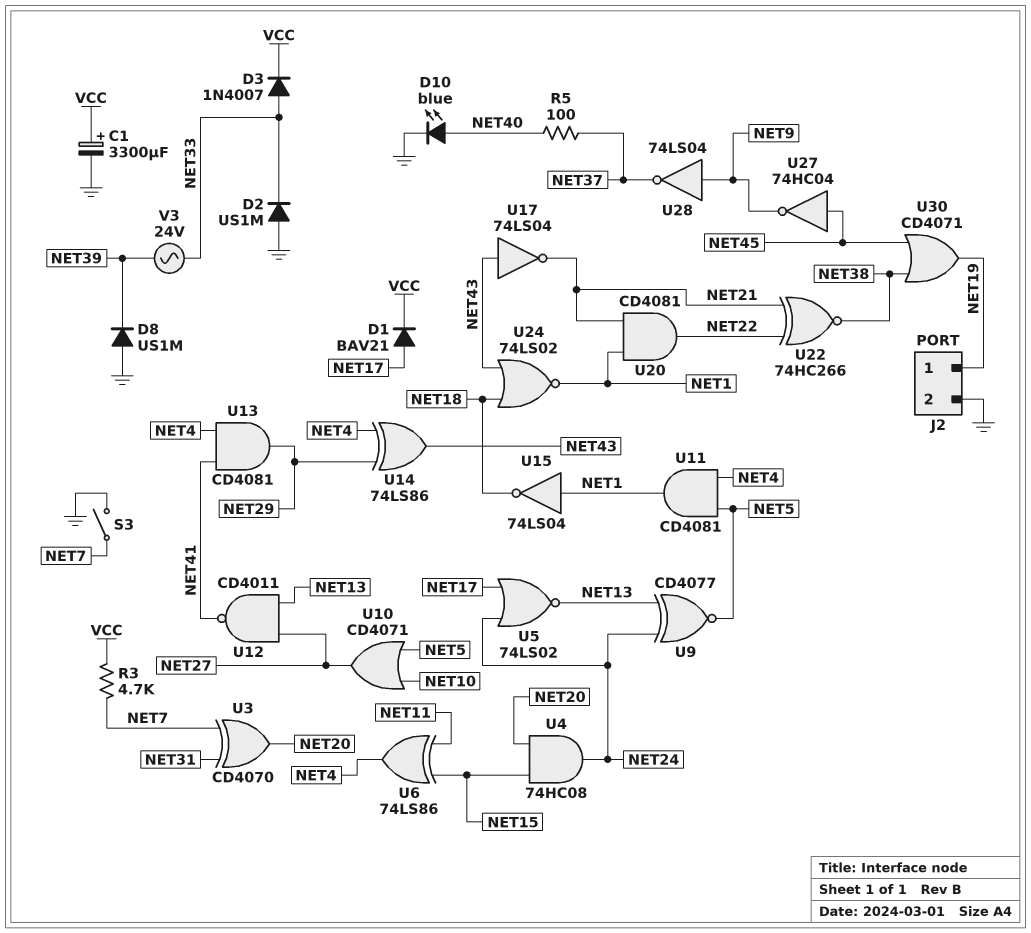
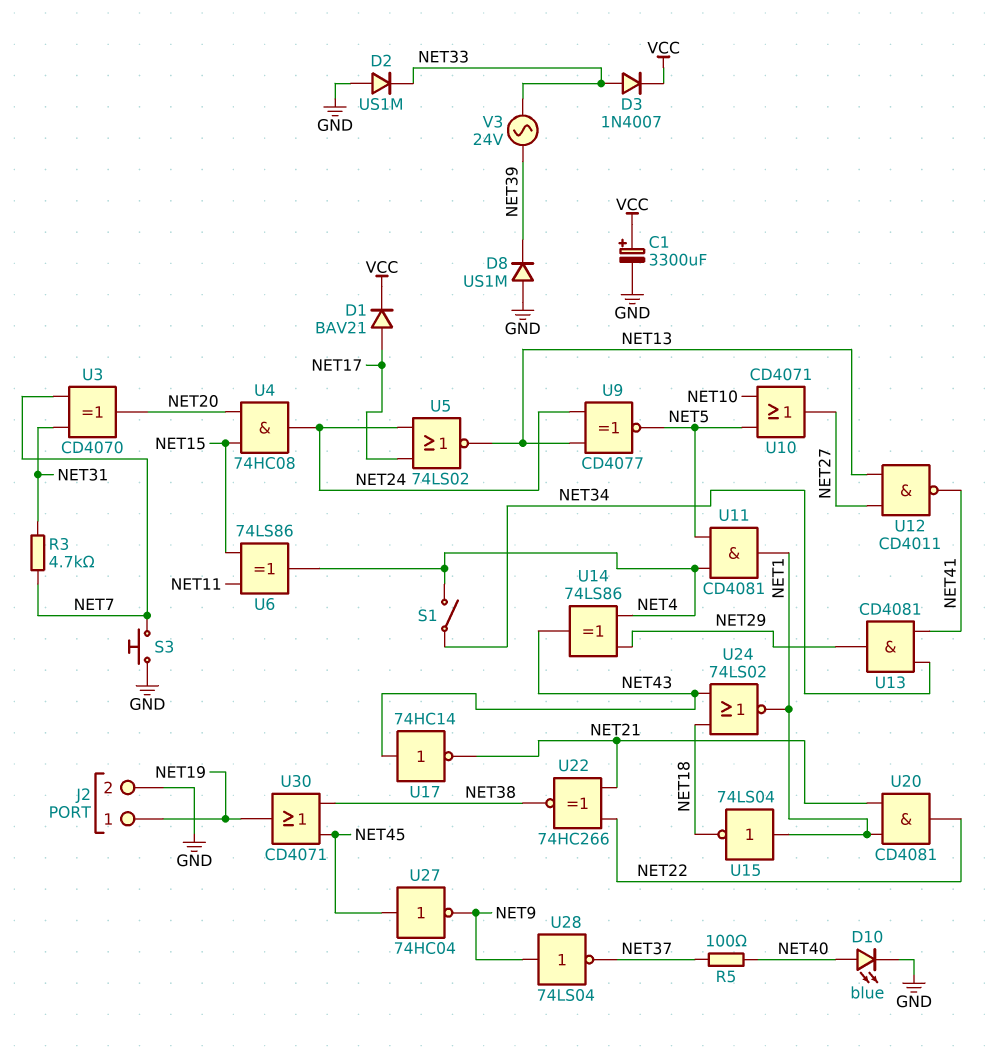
R3: 4.7k (NET7, VCC) -> 4.7k (NET7, NET31)
S1: none -> switch (NET4, NET34)
S3: switch (GND, NET7) -> button (GND, NET7)
U13: AND CD4081 (in NET4, in NET41, out NET29) -> AND CD4081 (in NET34, in NET41, out NET29)
U17: NOT 74LS04 (in NET43, out NET21) -> NOT 74HC14 (in NET43, out NET21)

